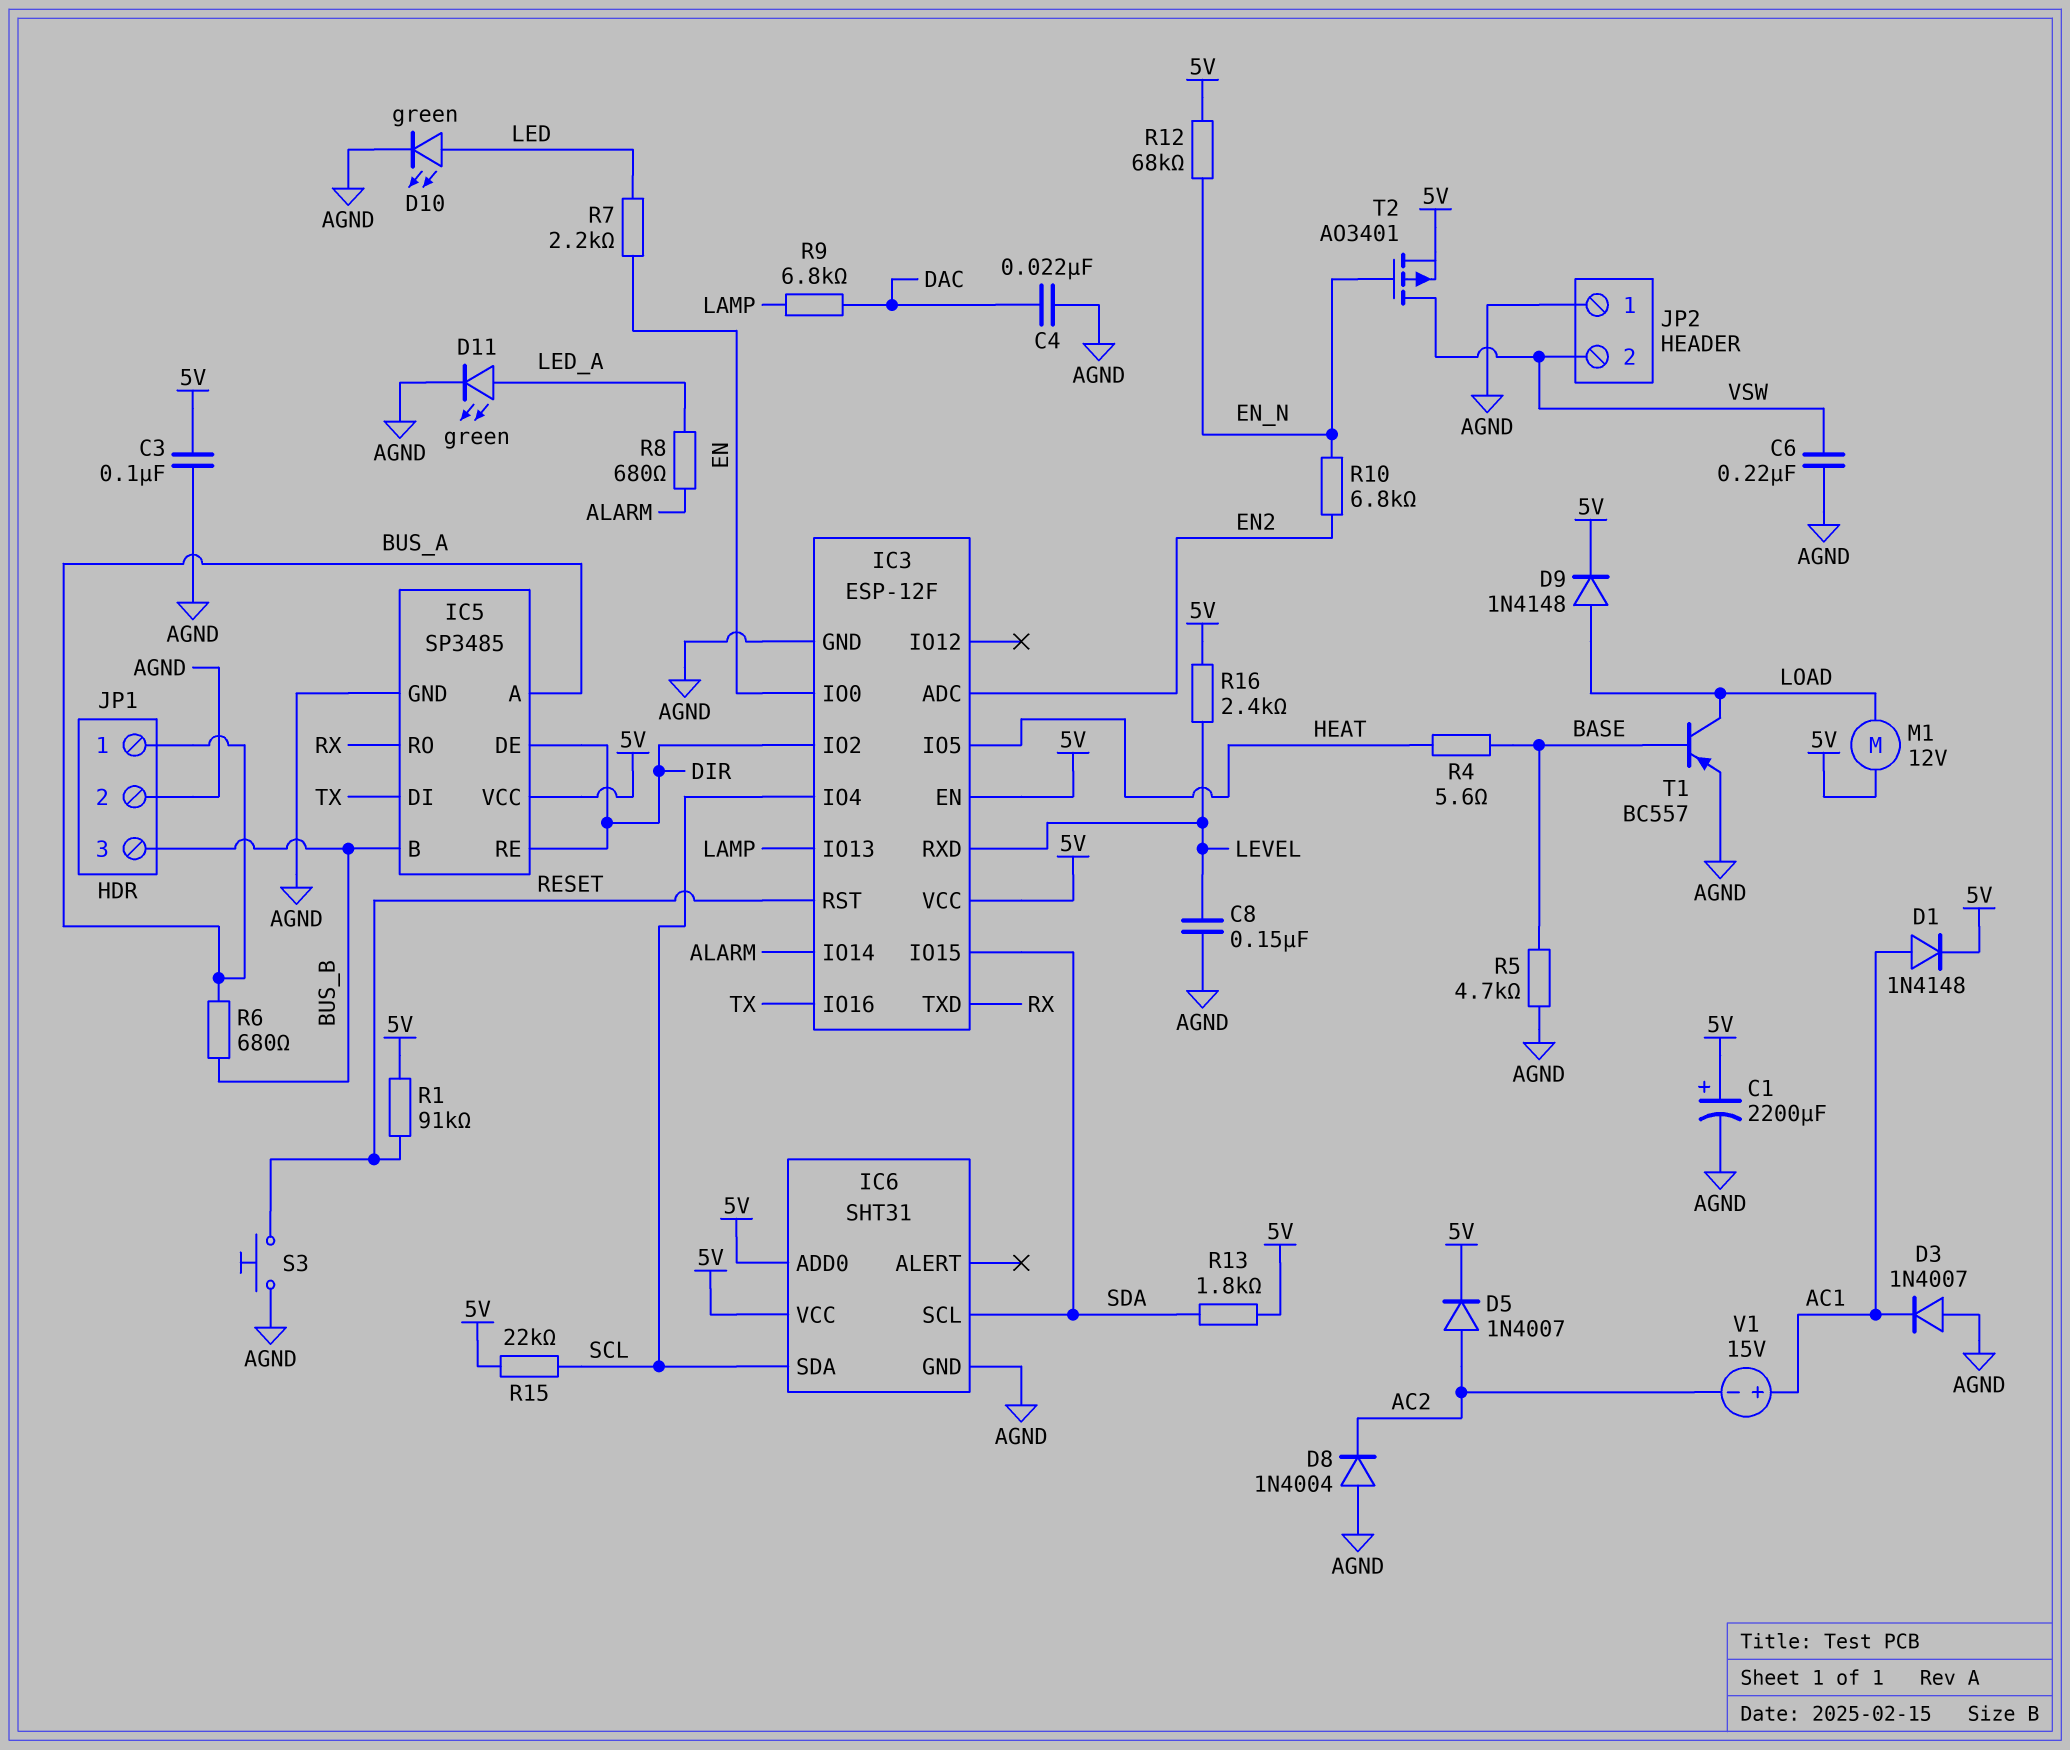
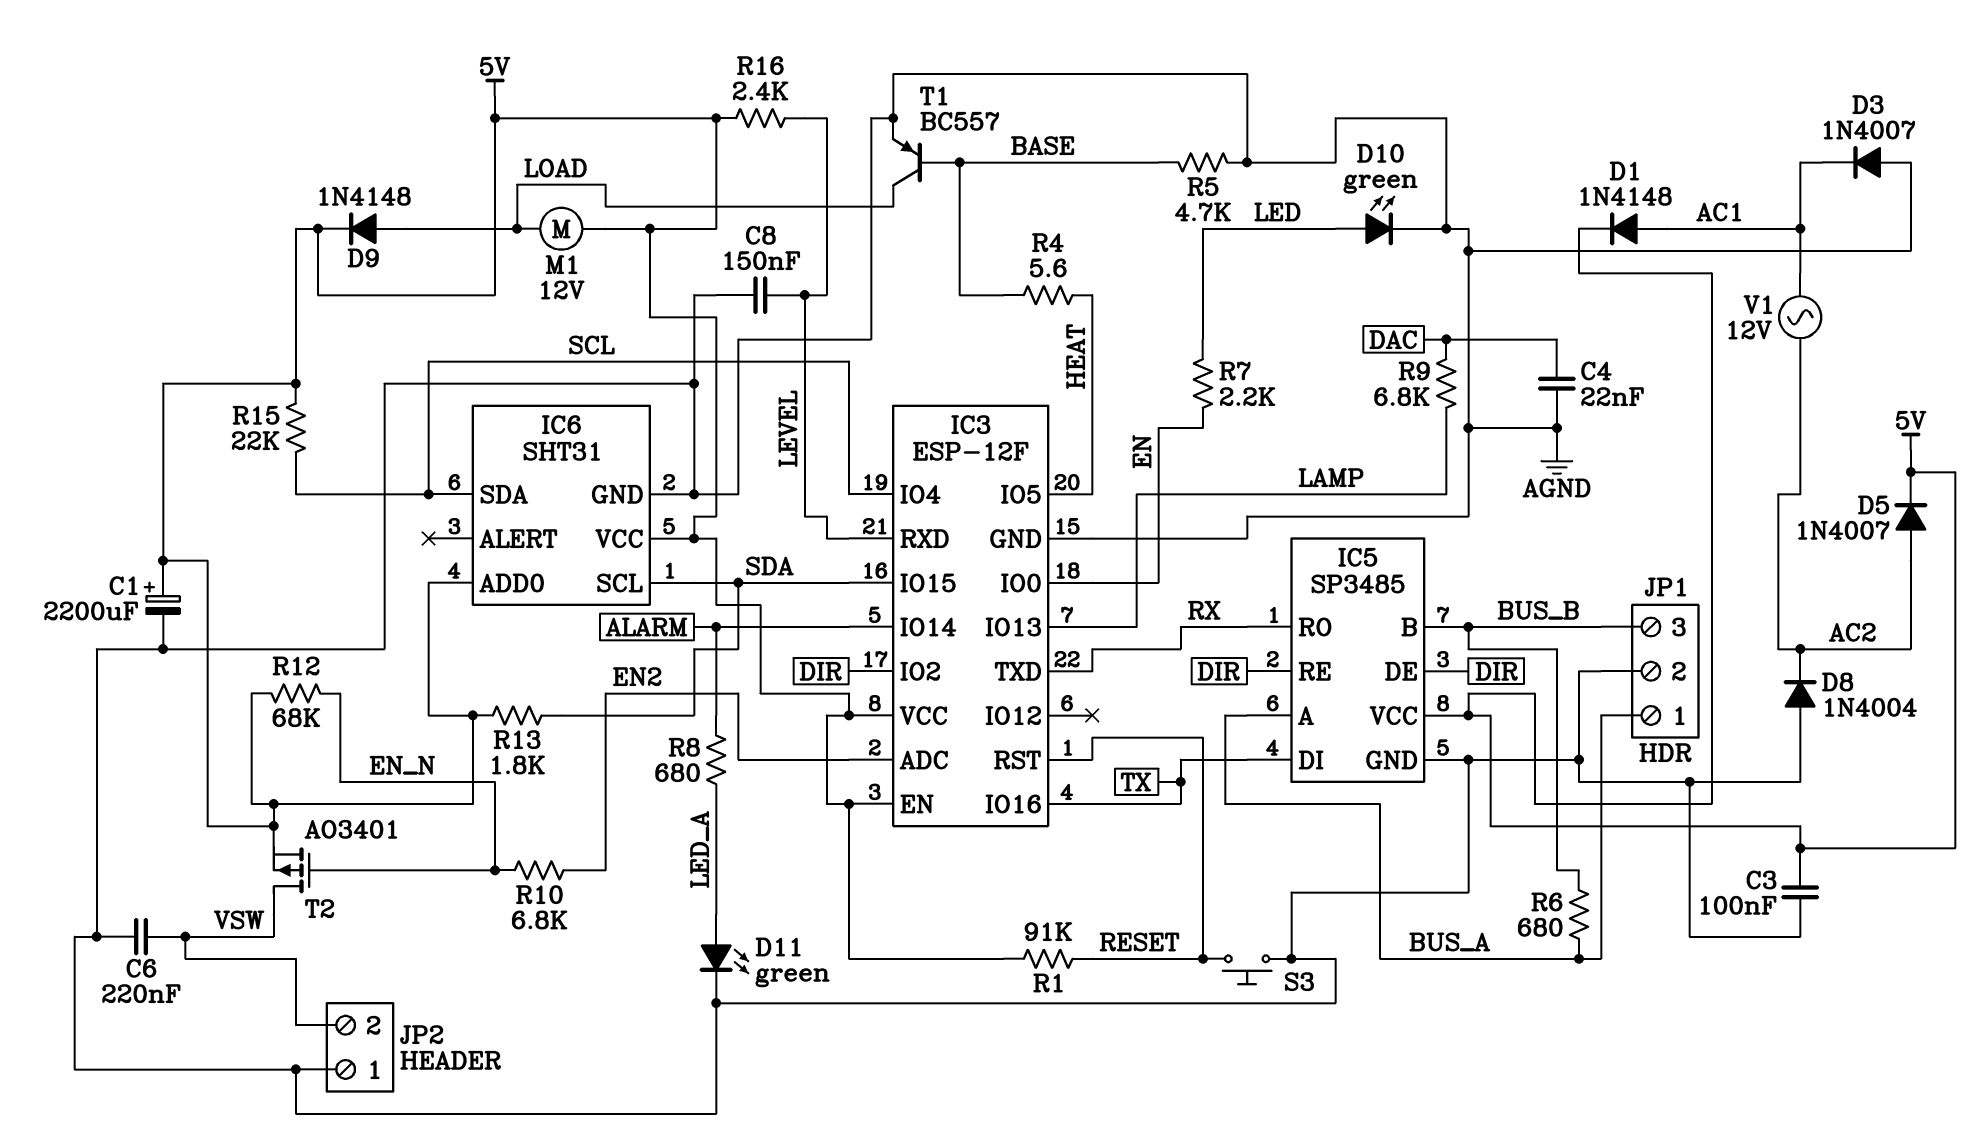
V1: 15V (plus AC1, minus AC2) -> AC 12V (AC1, AC2)

